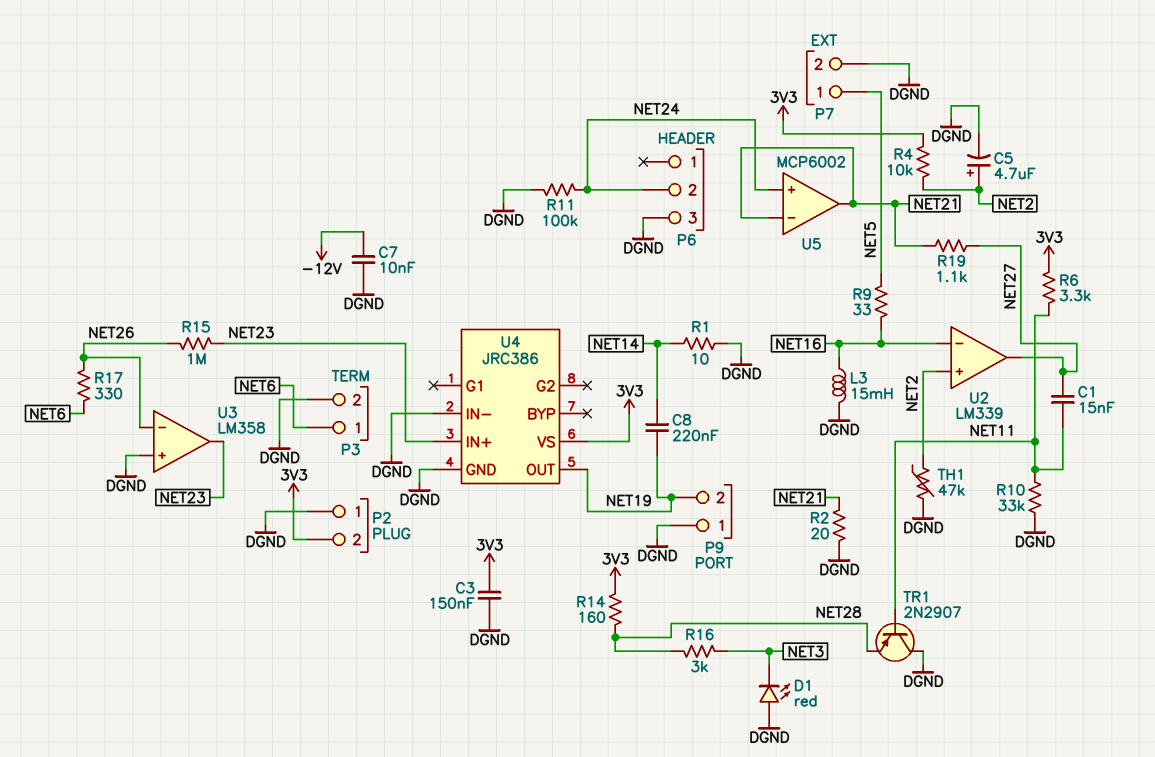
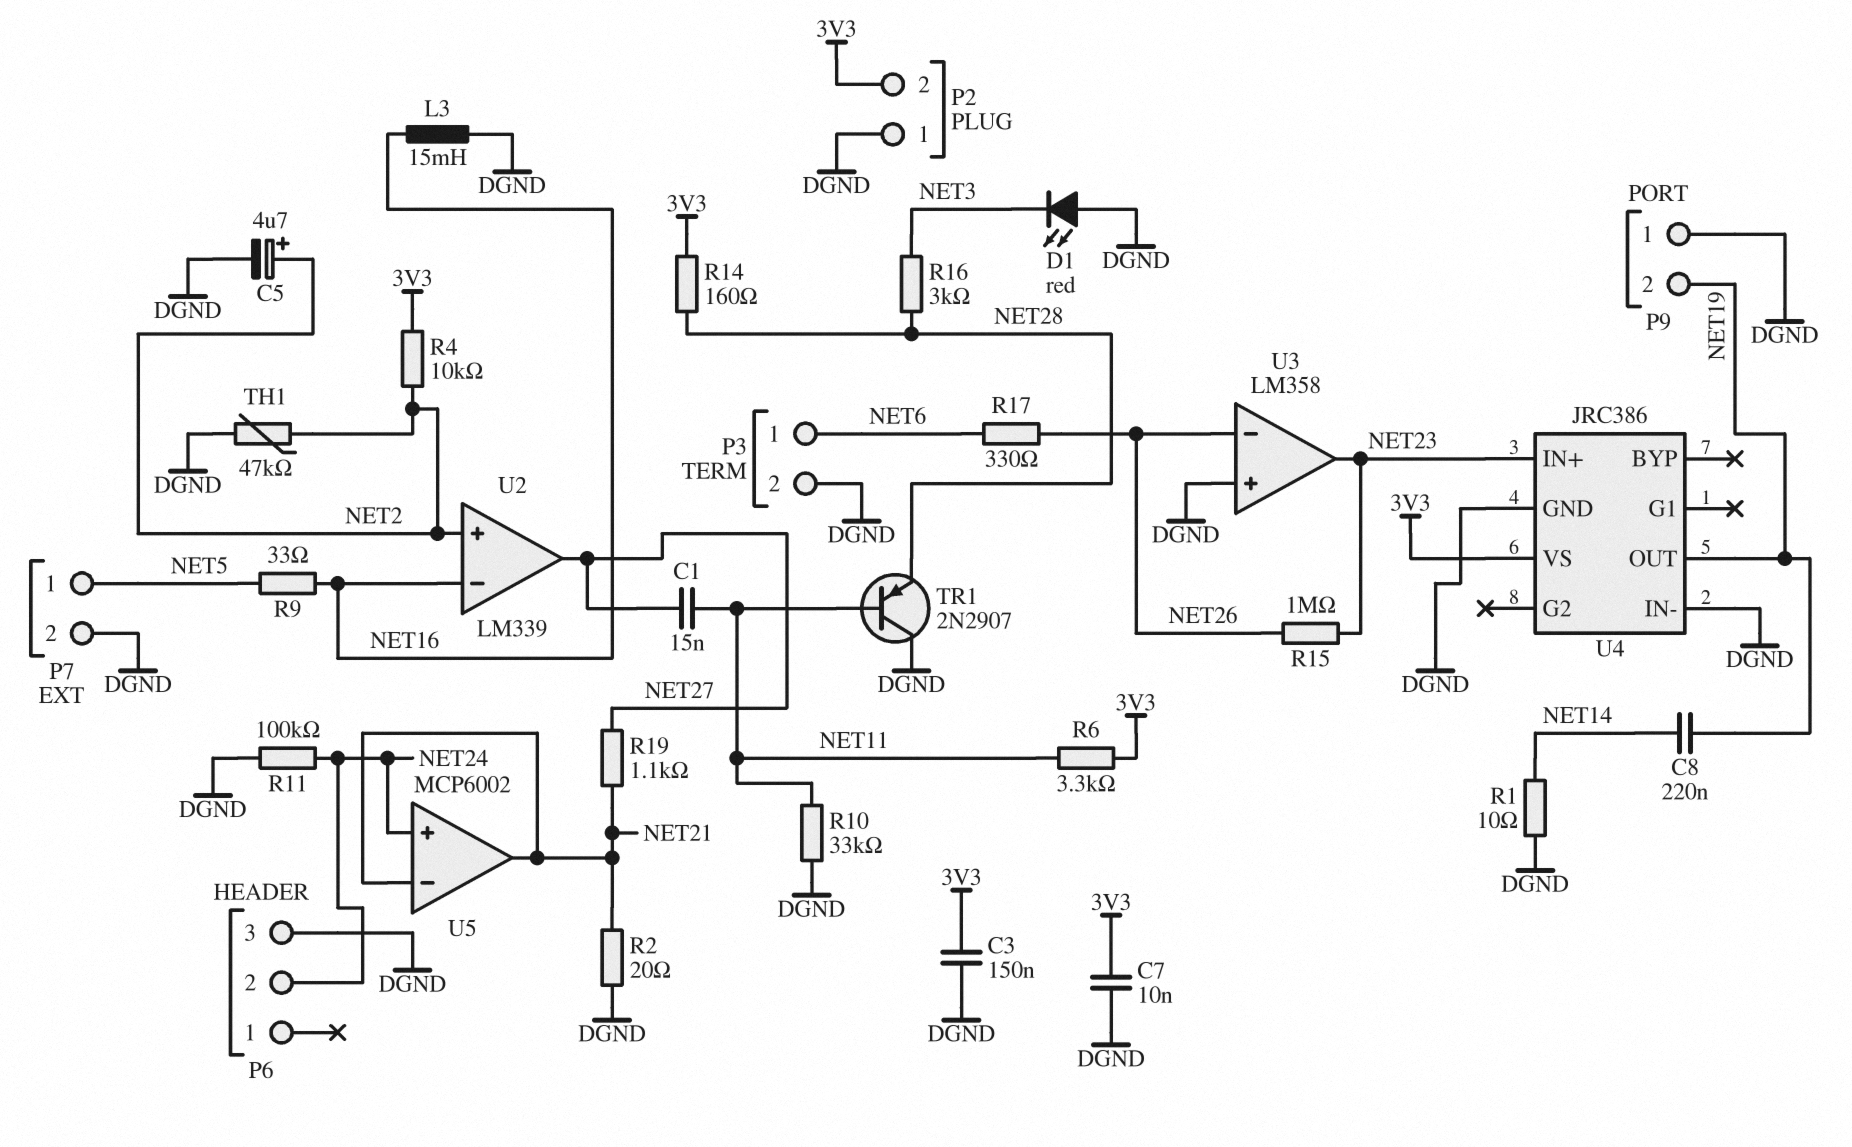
C7: 10nF (-12V, DGND) -> 10nF (3V3, DGND)

